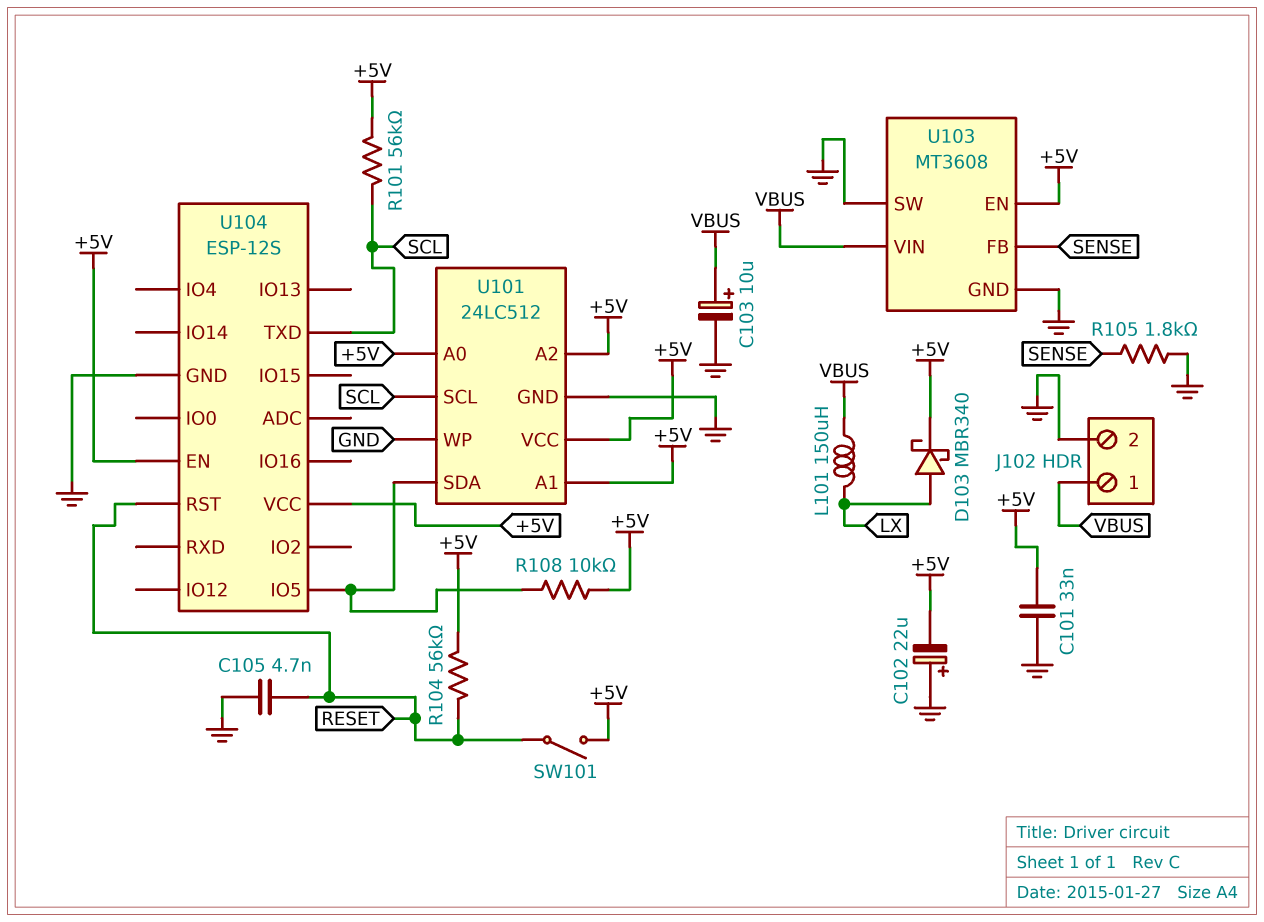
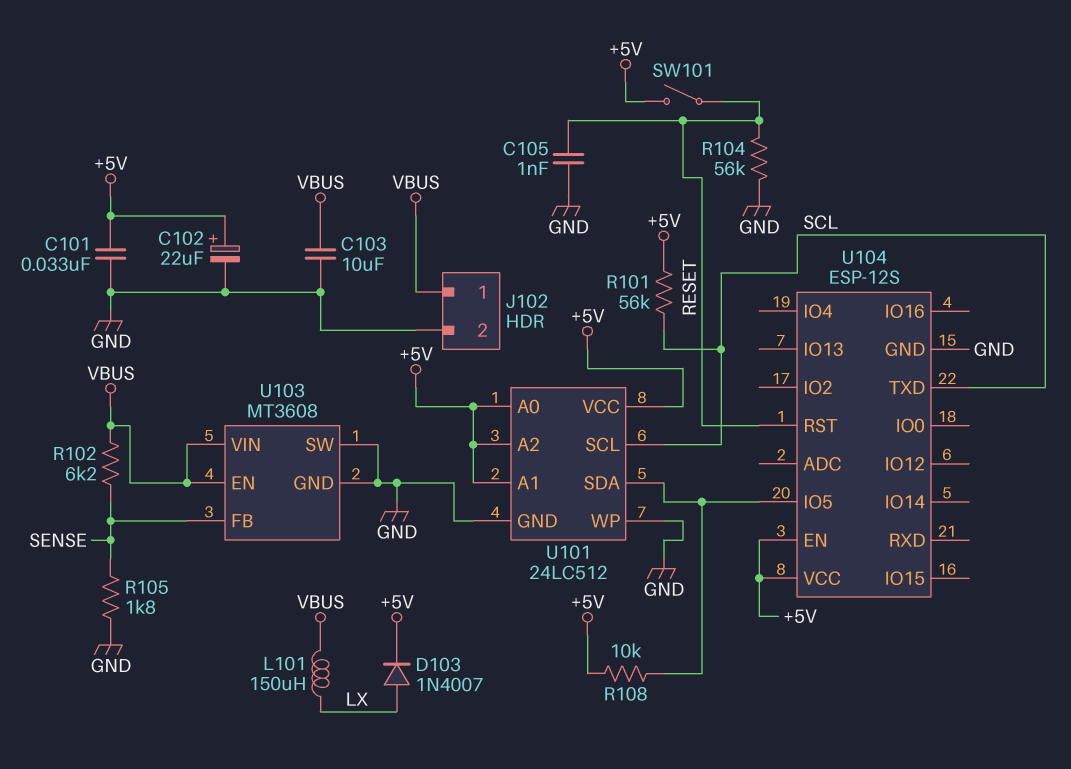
C102: 22uF (plus GND, minus +5V) -> 22uF (plus +5V, minus GND)
C103: 10uF (plus VBUS, minus GND) -> 10uF (GND, VBUS)
C105: 4.7nF (GND, RESET) -> 1nF (GND, RESET)
D103: schottky MBR340 (A LX, K +5V) -> diode 1N4007 (A LX, K +5V)
R102: none -> 6.2k (SENSE, VBUS)
R104: 56k (+5V, RESET) -> 56k (GND, RESET)
U103 pin EN: +5V -> VBUS

